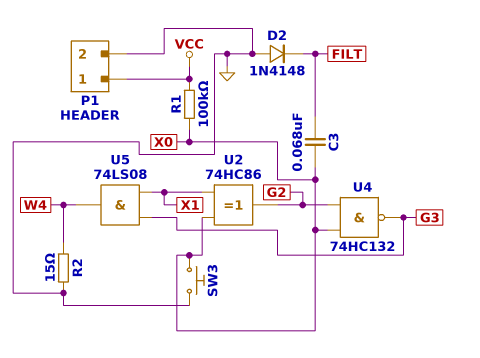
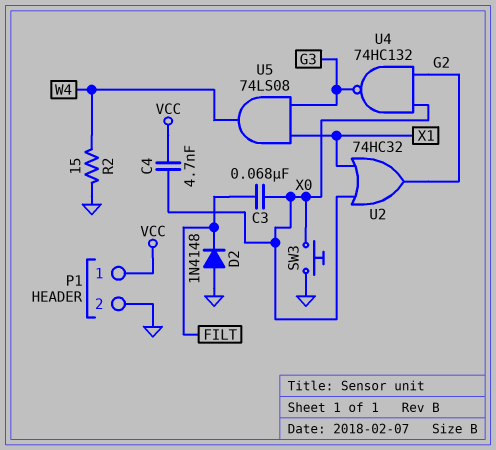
C4: none -> 4.7nF (VCC, X0)
R1: 100k (VCC, X0) -> none
U2: XOR 74HC86 (in X0, in X1, out G2) -> OR 74HC32 (in X0, in X1, out G2)

